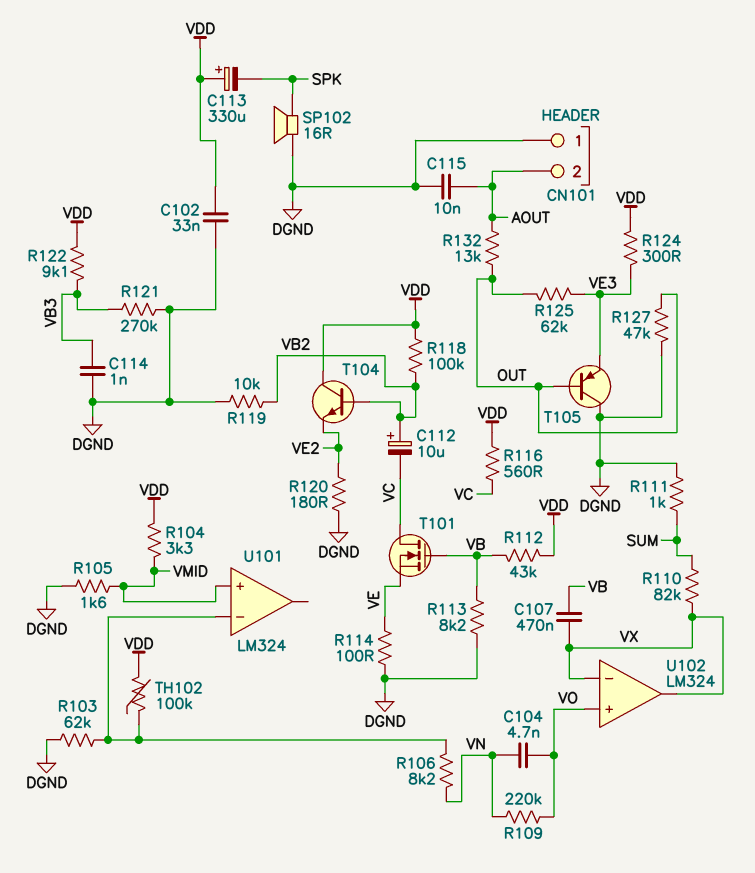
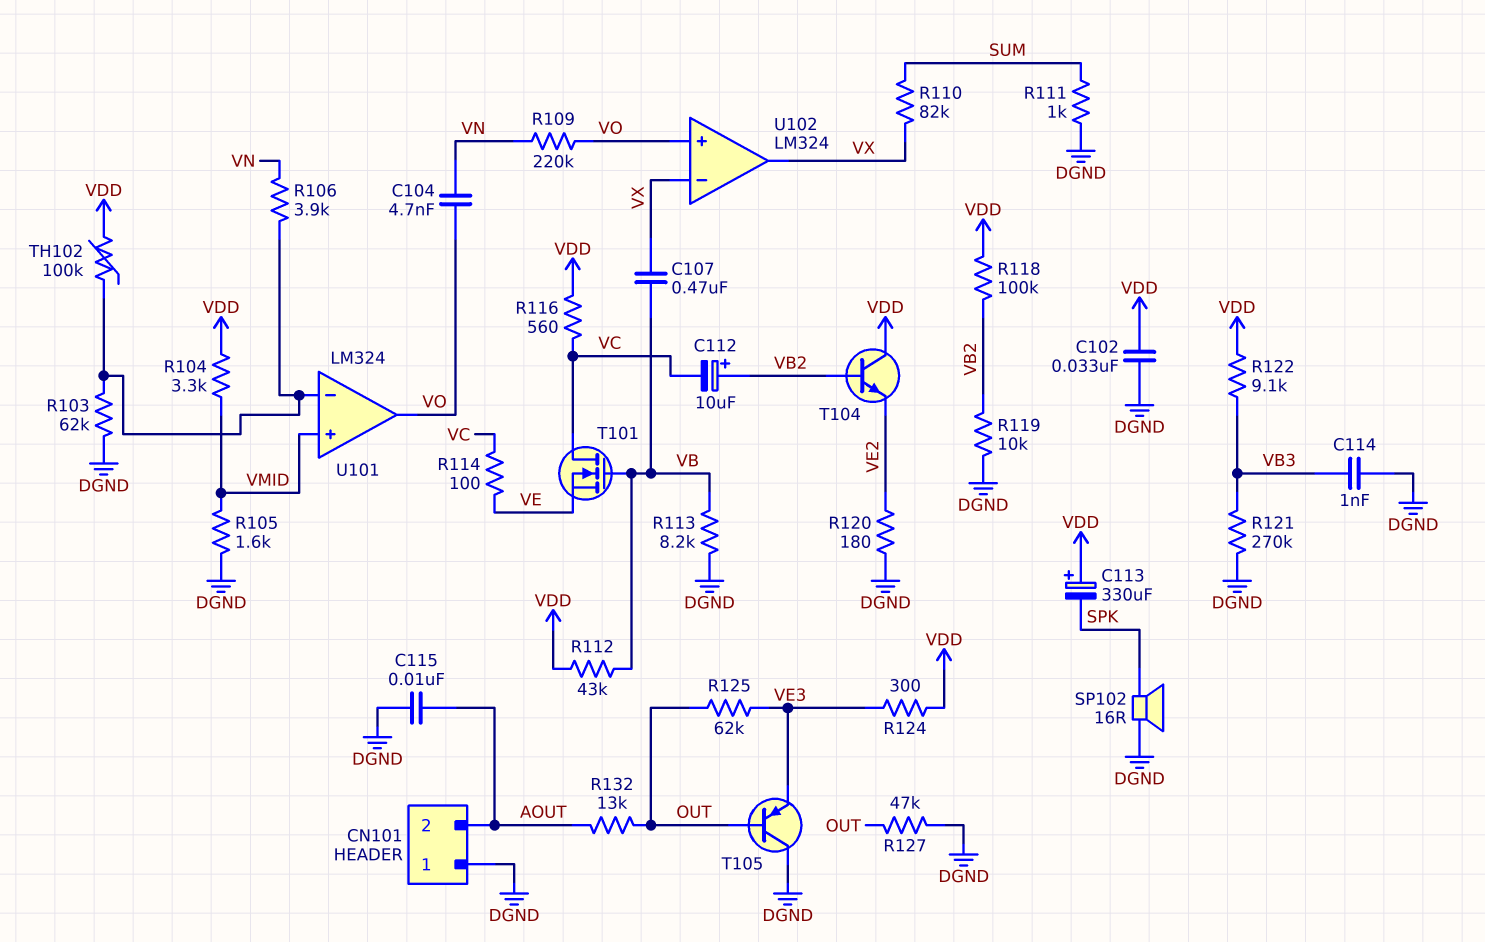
R106: 8.2k (U101/in-, VN) -> 3.9k (U101/in-, VN)
R114: 100 (DGND, VE) -> 100 (VC, VE)
U101 pin out: none -> VO

